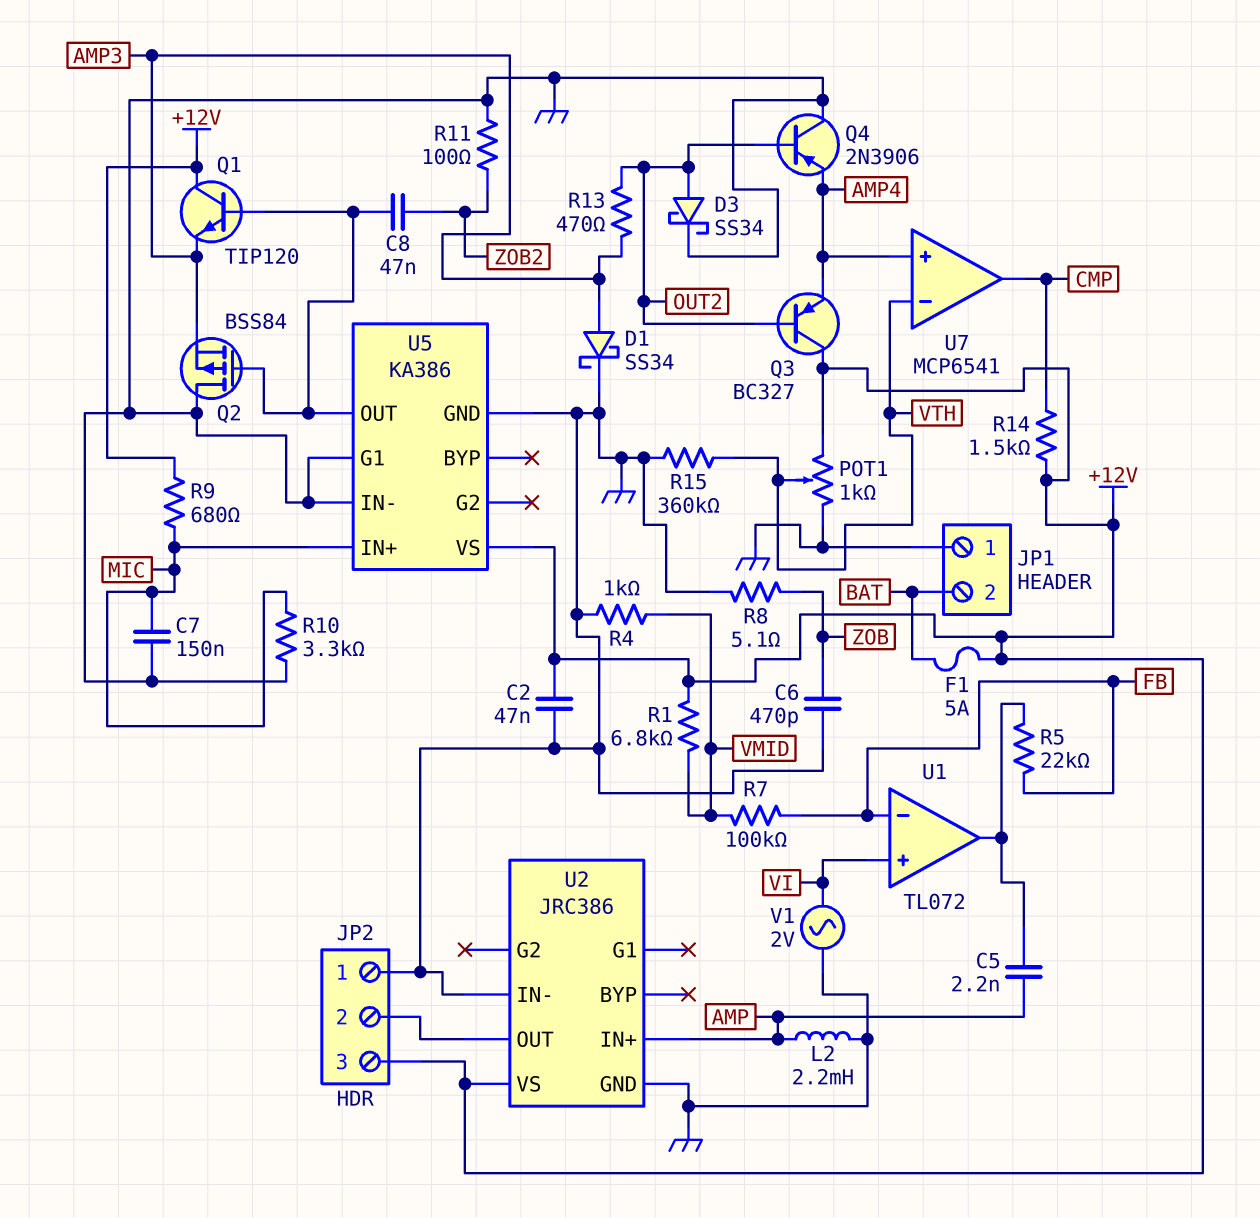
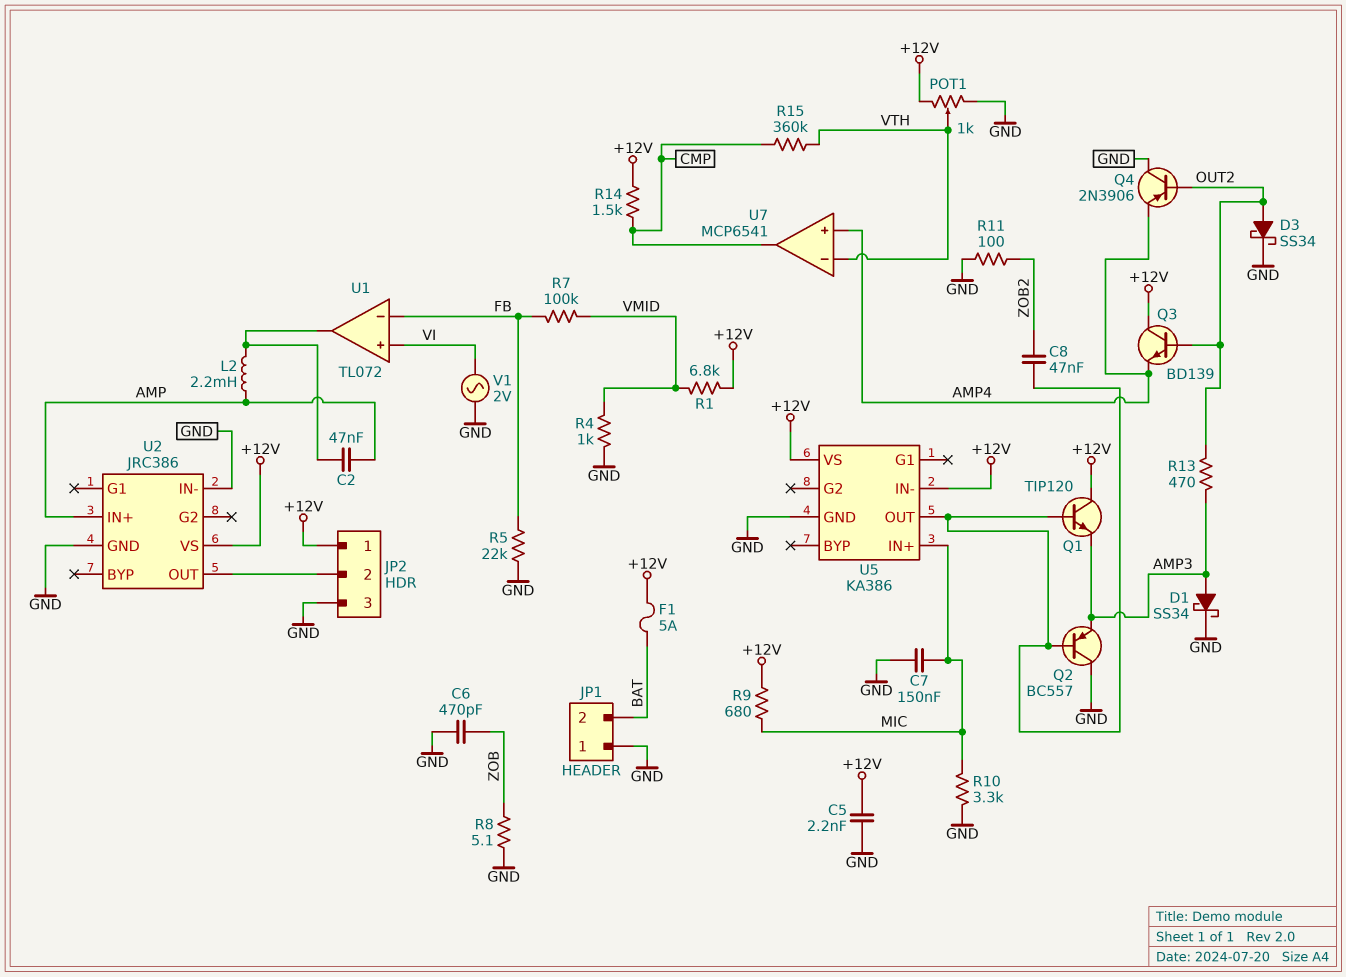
C2: 47nF (+12V, GND) -> 47nF (AMP, U1/out)
C5: 2.2nF (AMP, U1/out) -> 2.2nF (+12V, GND)
JP2 pin 1: GND -> +12V
JP2 pin 3: +12V -> GND
L2: 2.2mH (AMP, GND) -> 2.2mH (AMP, U1/out)
Q2: PMOS BSS84 (G U5/OUT, D GND, S AMP3) -> PNP BC557 (B U5/OUT, C GND, E AMP3)
Q3: PNP BC327 (B OUT2, C +12V, E AMP4) -> NPN BD139 (B OUT2, C +12V, E AMP4)
R5: 22k (FB, U1/out) -> 22k (FB, GND)
R15: 360k (GND, VTH) -> 360k (CMP, VTH)
U5 pin G1: GND -> none
U5 pin IN-: GND -> +12V

